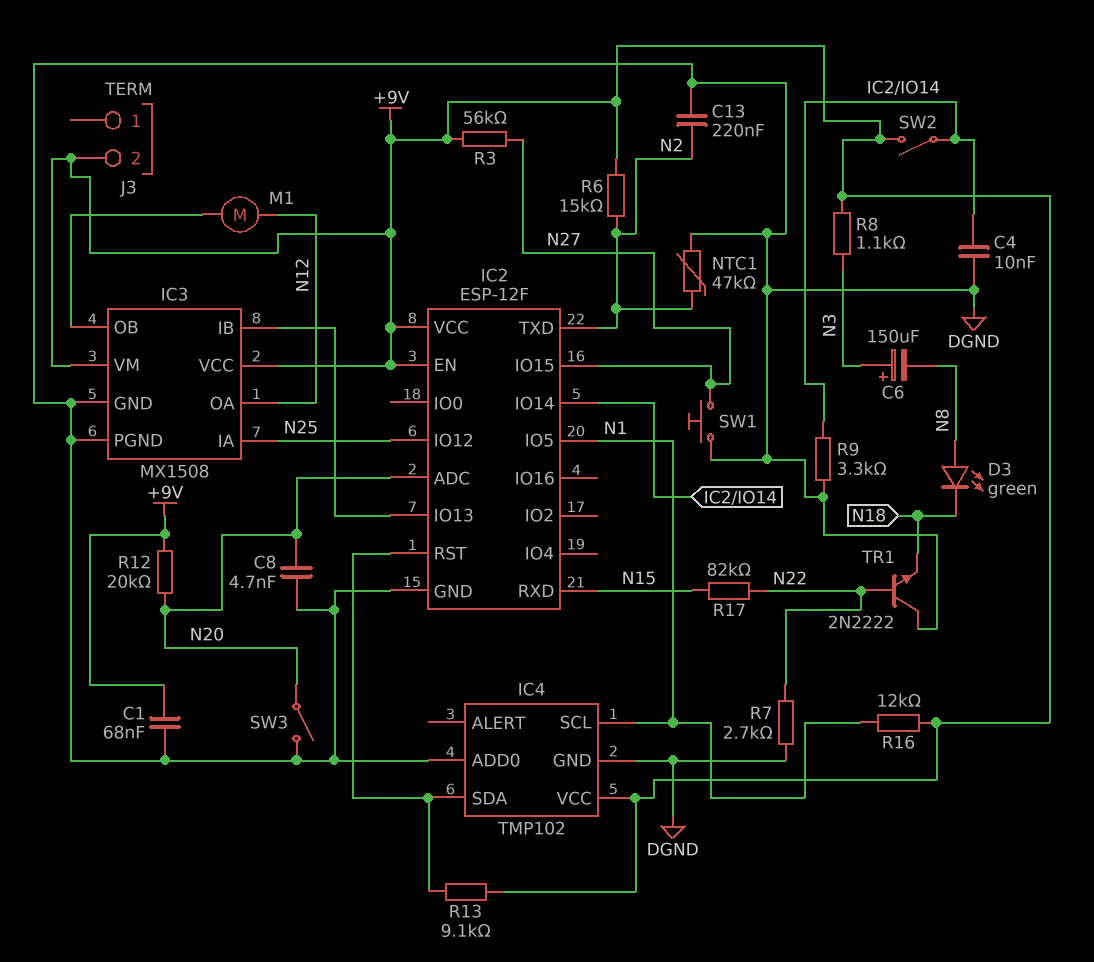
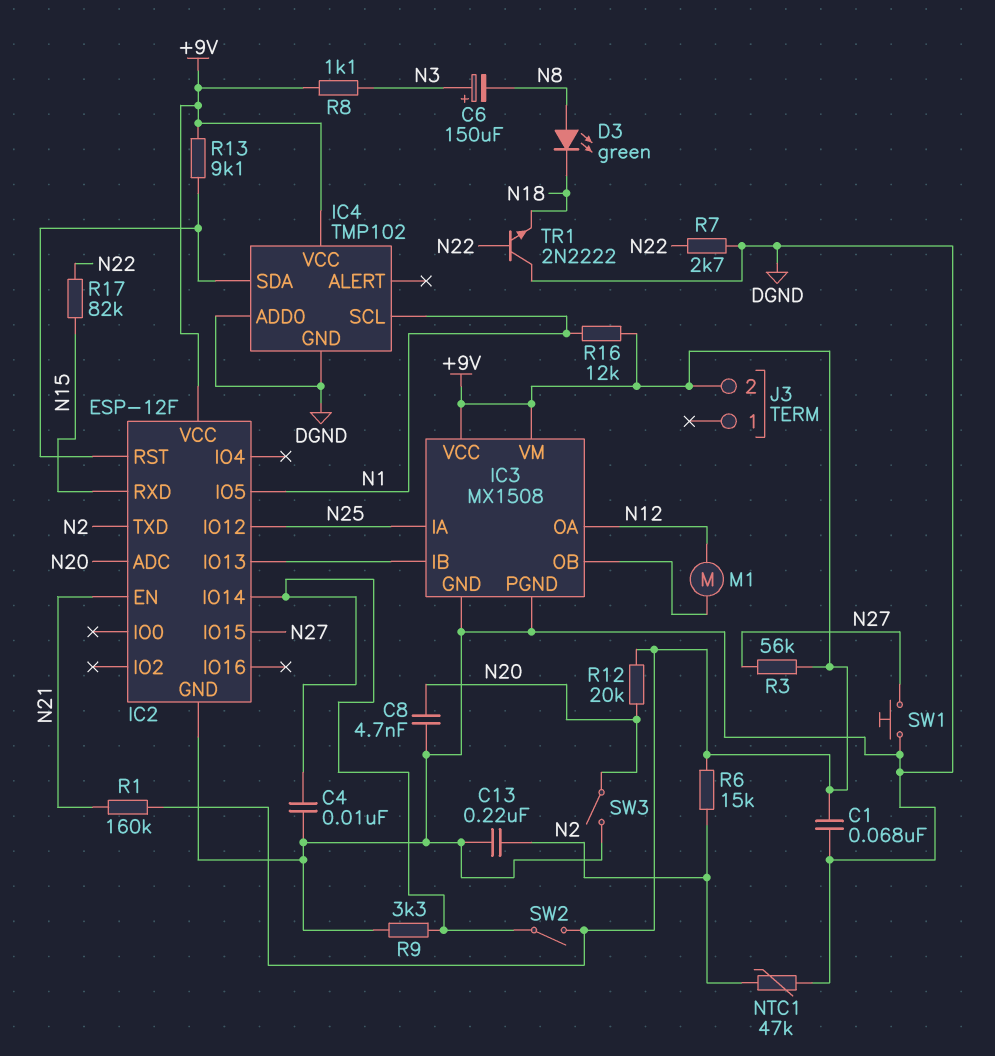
IC2 pin EN: +9V -> N21
R1: none -> 160k (+9V, N21)

